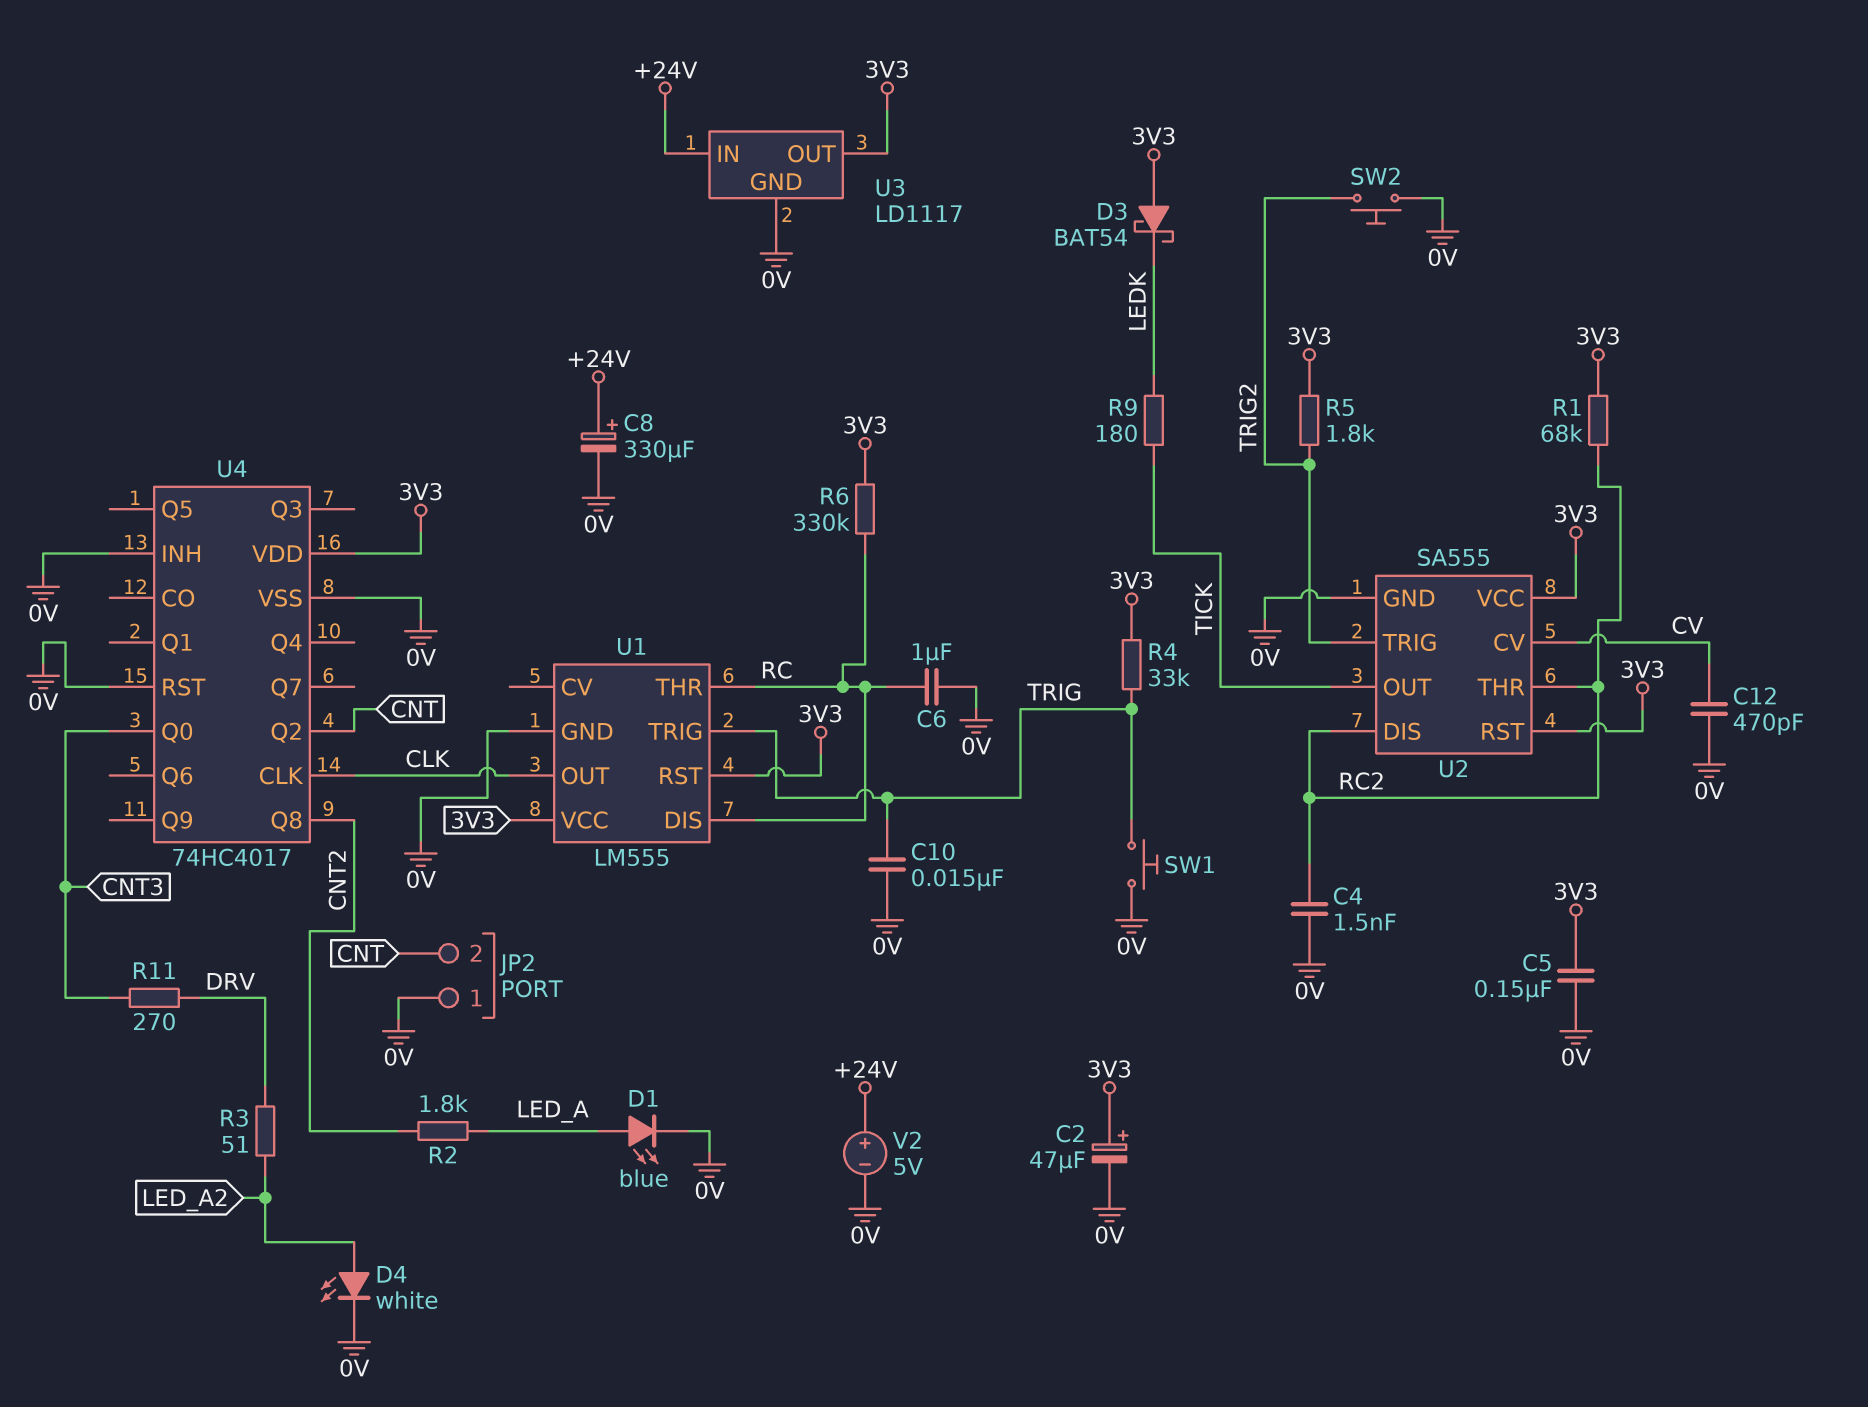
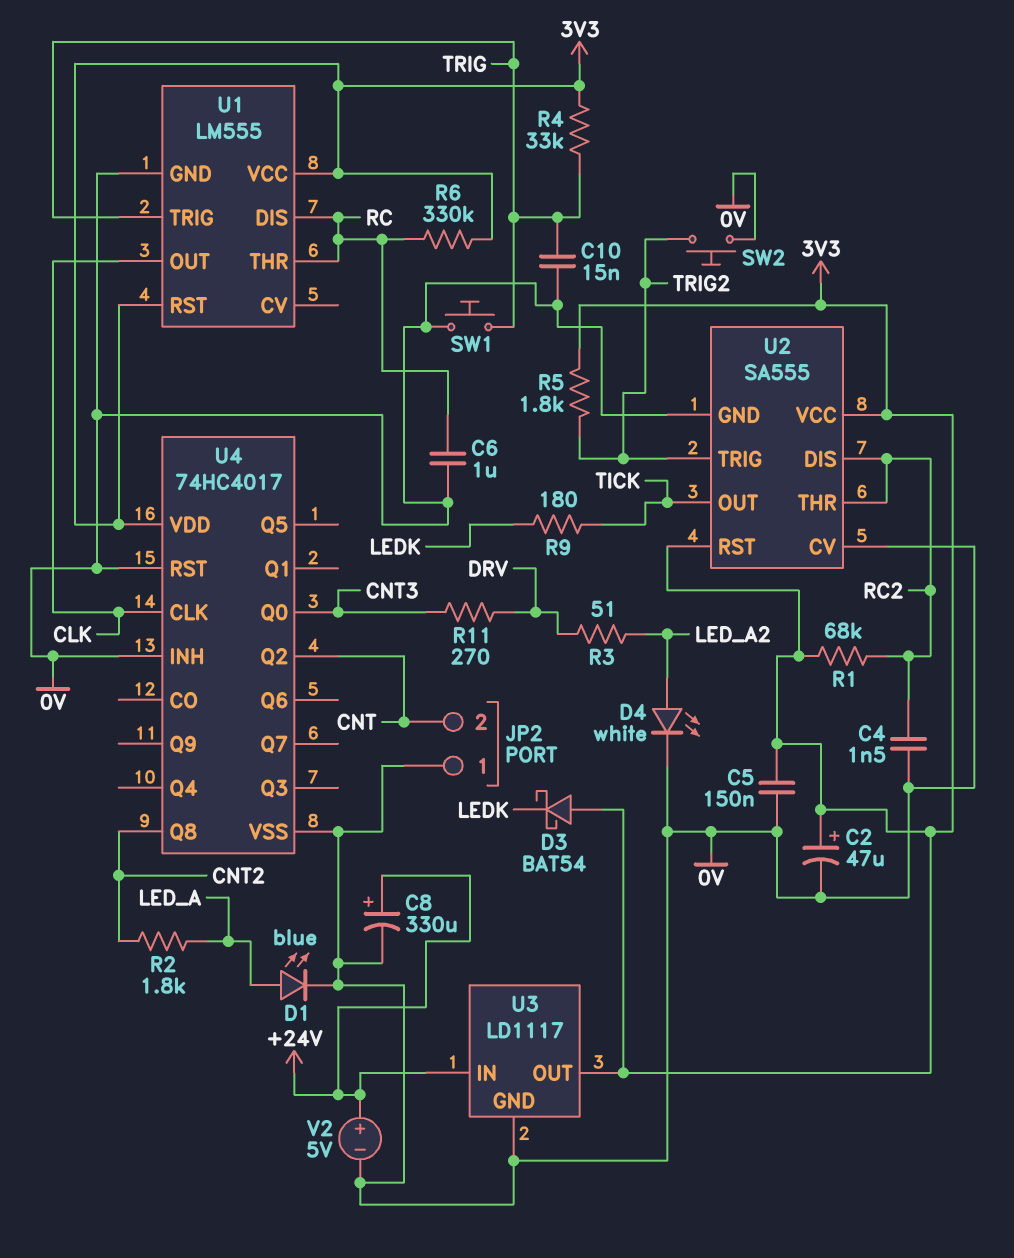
C12: 470pF (0V, CV) -> none
U2 pin CV: CV -> 0V

